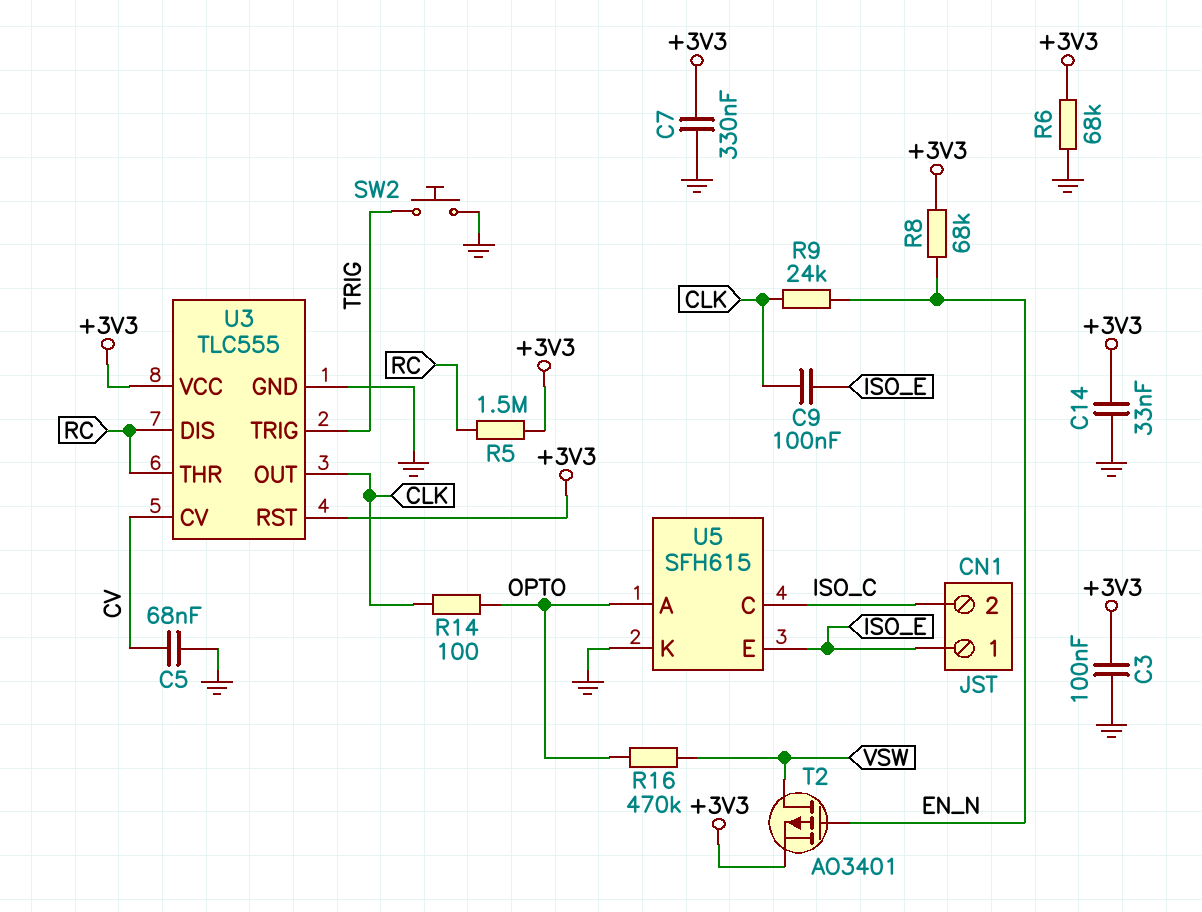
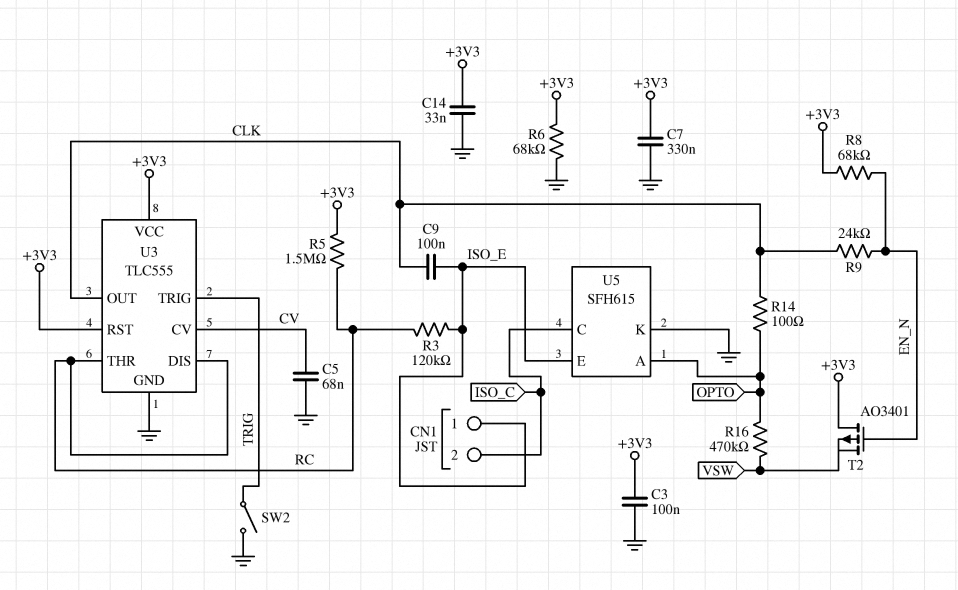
R3: none -> 120k (ISO_E, RC)
SW2: button (GND, TRIG) -> switch (GND, TRIG)
T2: PMOS AO3401 (G EN_N, D VSW, S +3V3) -> PMOS AO3401 (G EN_N, D +3V3, S VSW)

